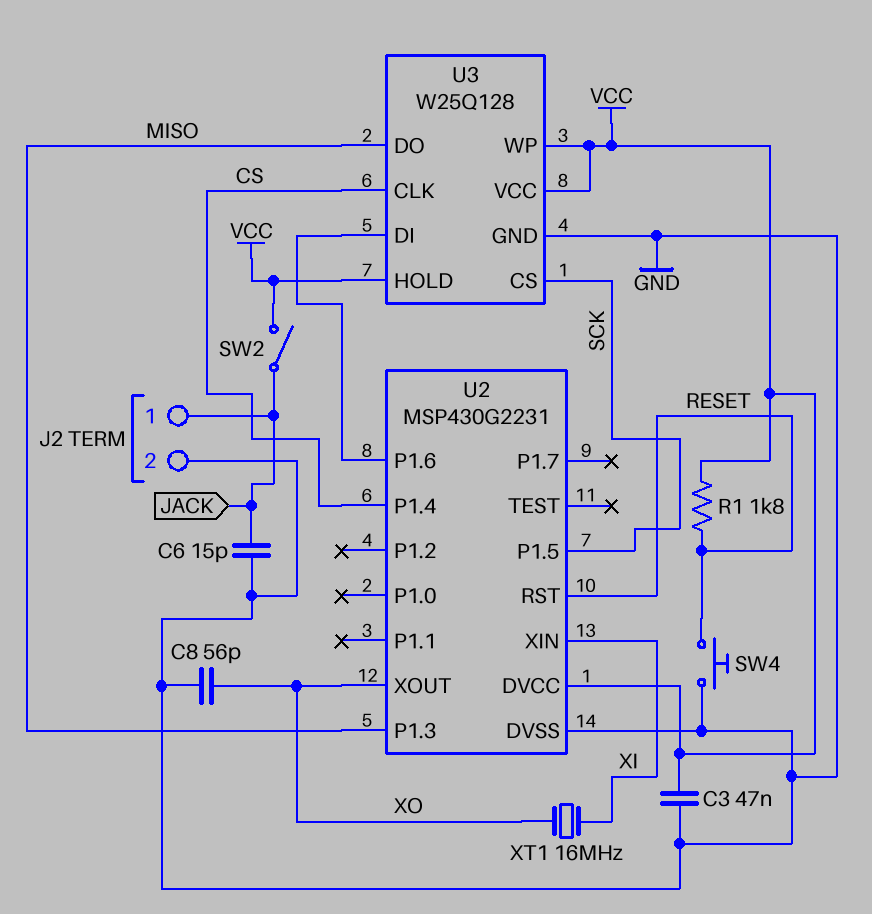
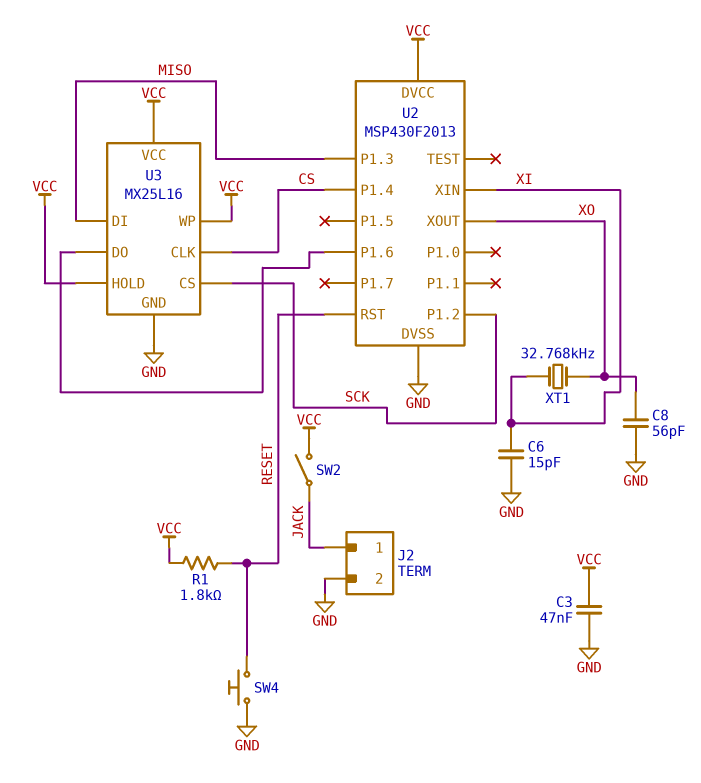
C6: 15pF (GND, JACK) -> 15pF (GND, XI)
U2: MSP430G2231 -> MSP430F2013
U2 pin P1.2: none -> SCK
U2 pin P1.5: SCK -> none
U3: W25Q128 -> MX25L16
U3 pin DI: U2/P1.6 -> MISO
U3 pin DO: MISO -> U2/P1.6
XT1: 16MHz (XI, XO) -> 32.768kHz (XI, XO)

